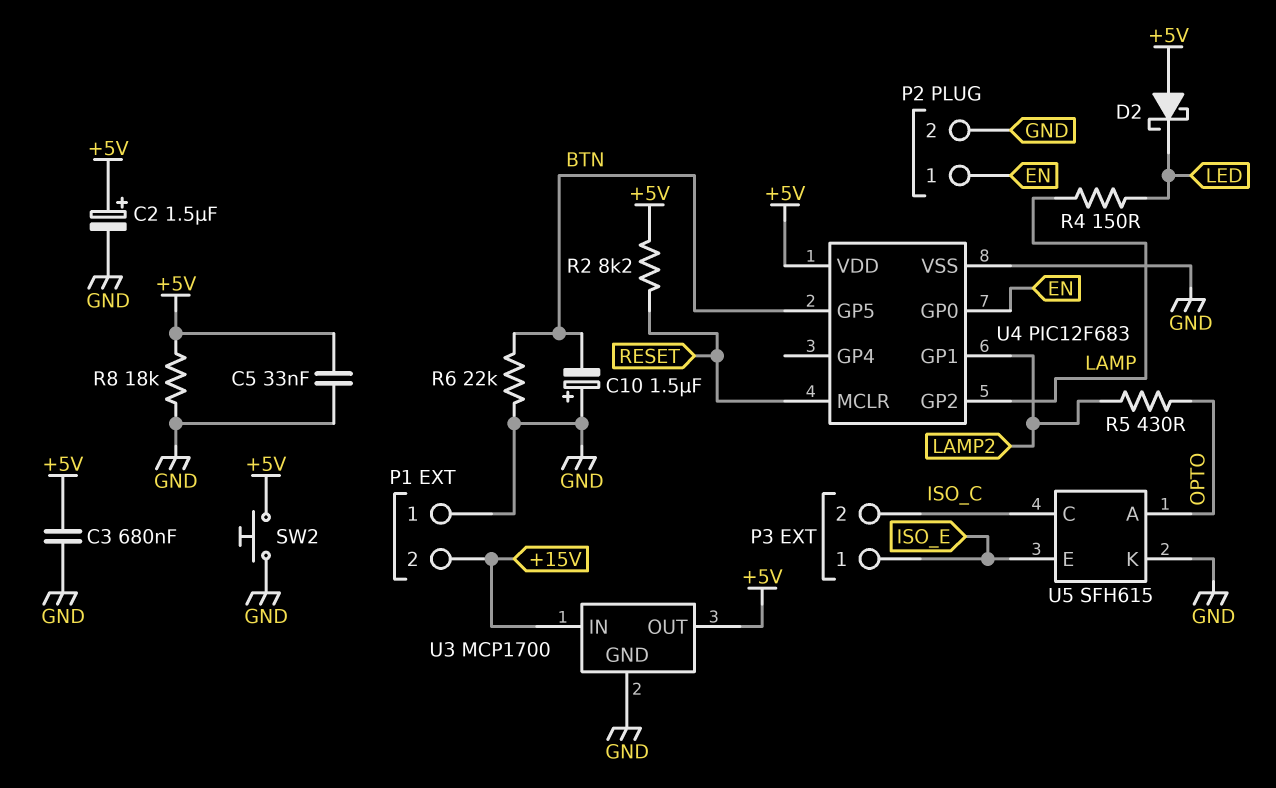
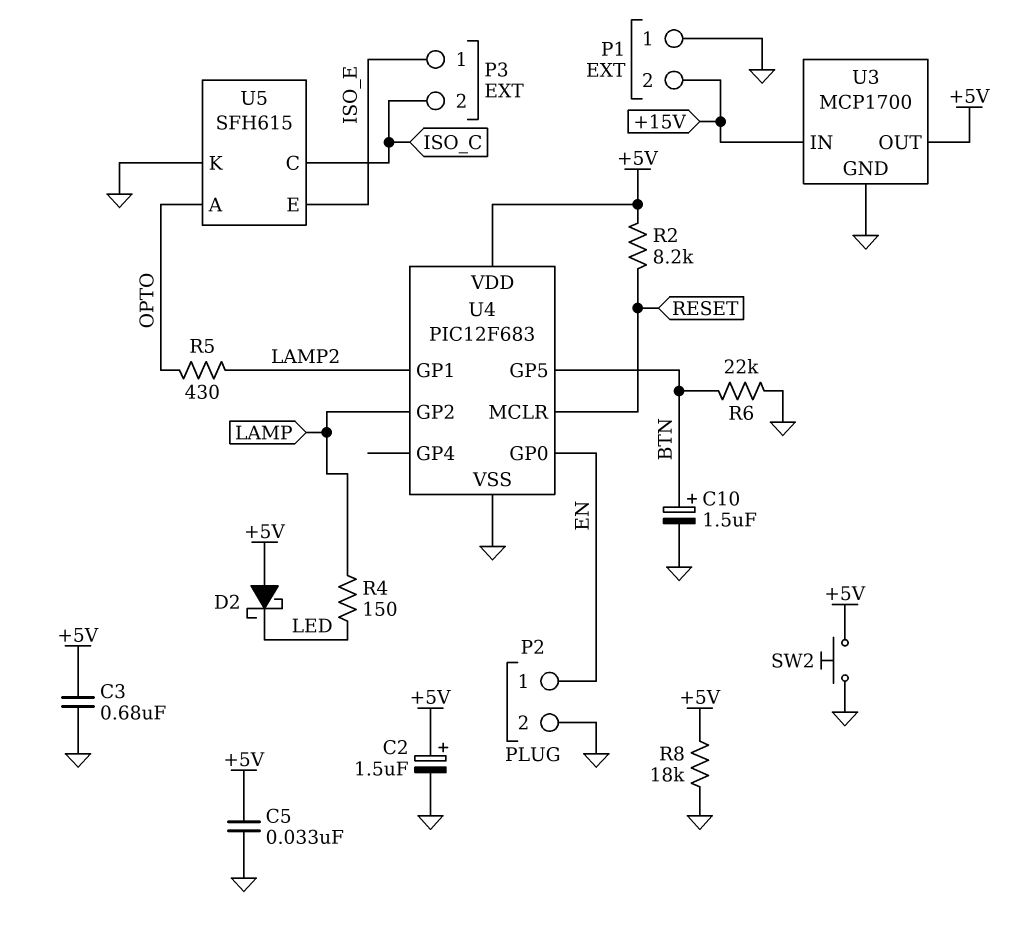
C10: 1.5uF (plus GND, minus BTN) -> 1.5uF (plus BTN, minus GND)

